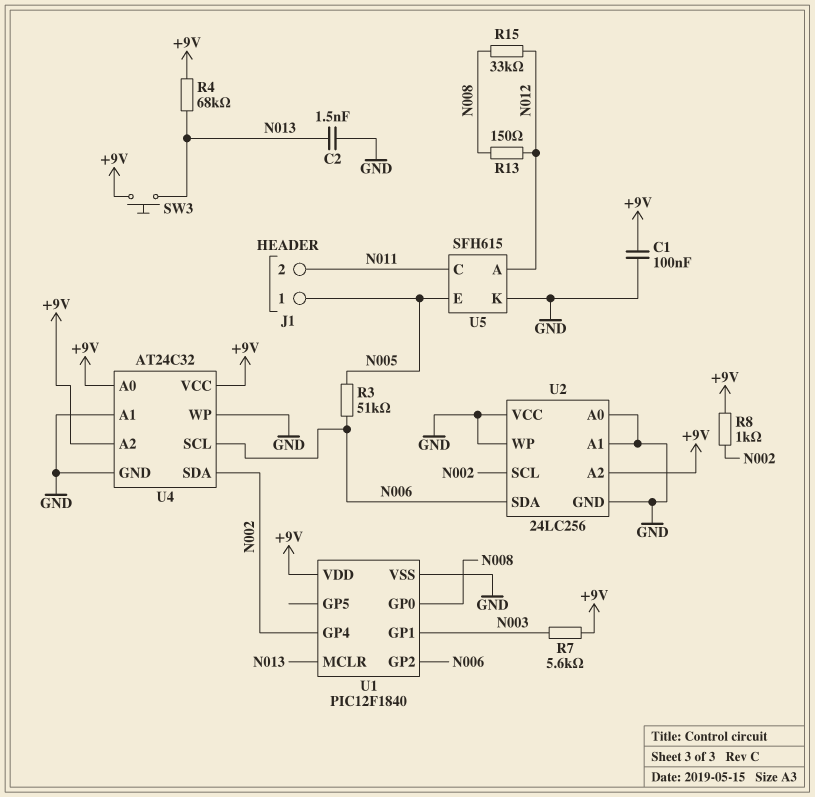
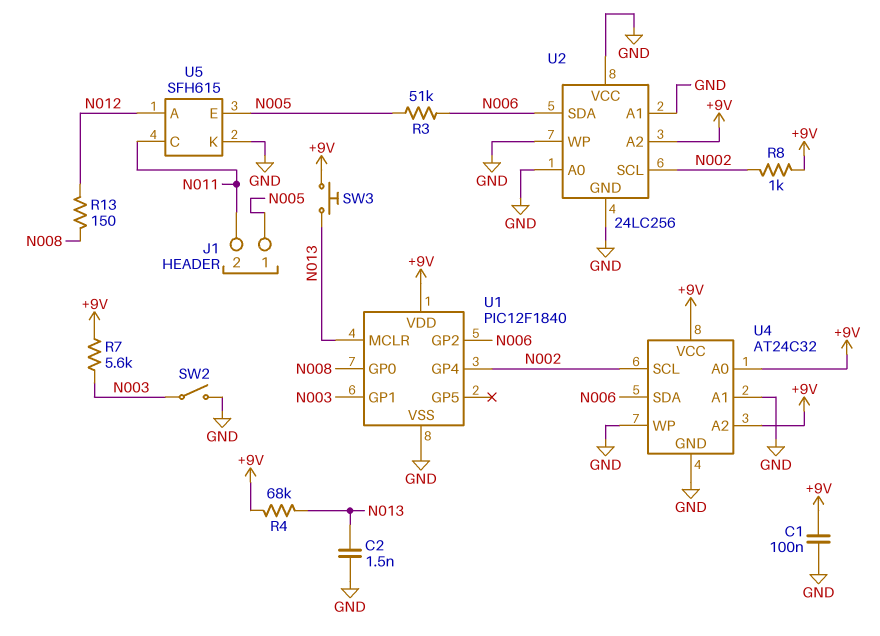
R15: 33k (N008, N012) -> none
SW2: none -> switch (GND, N003)
U4 pin SCL: N006 -> N002
U4 pin SDA: N002 -> N006

